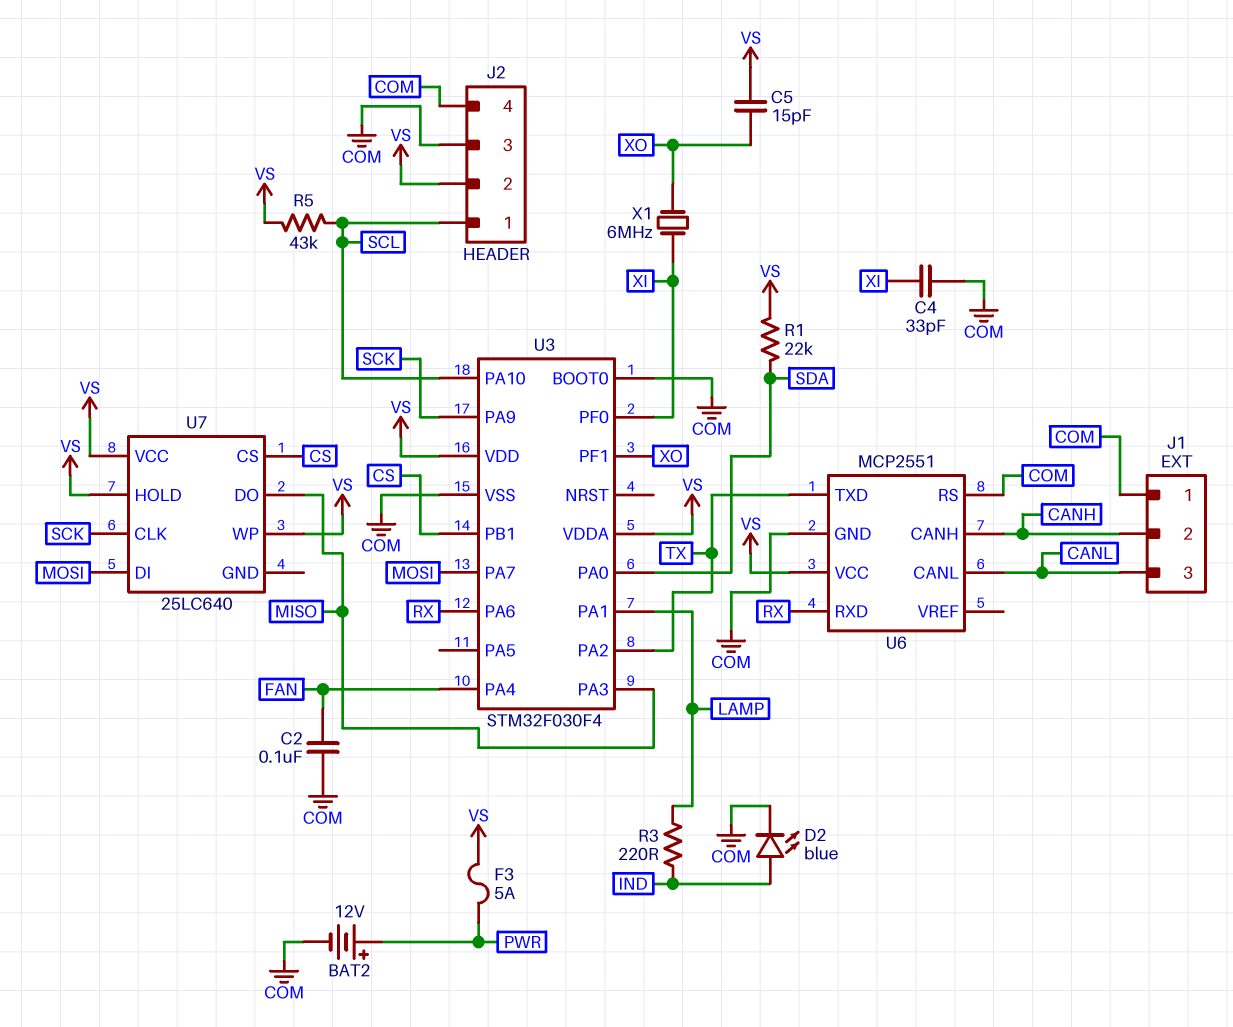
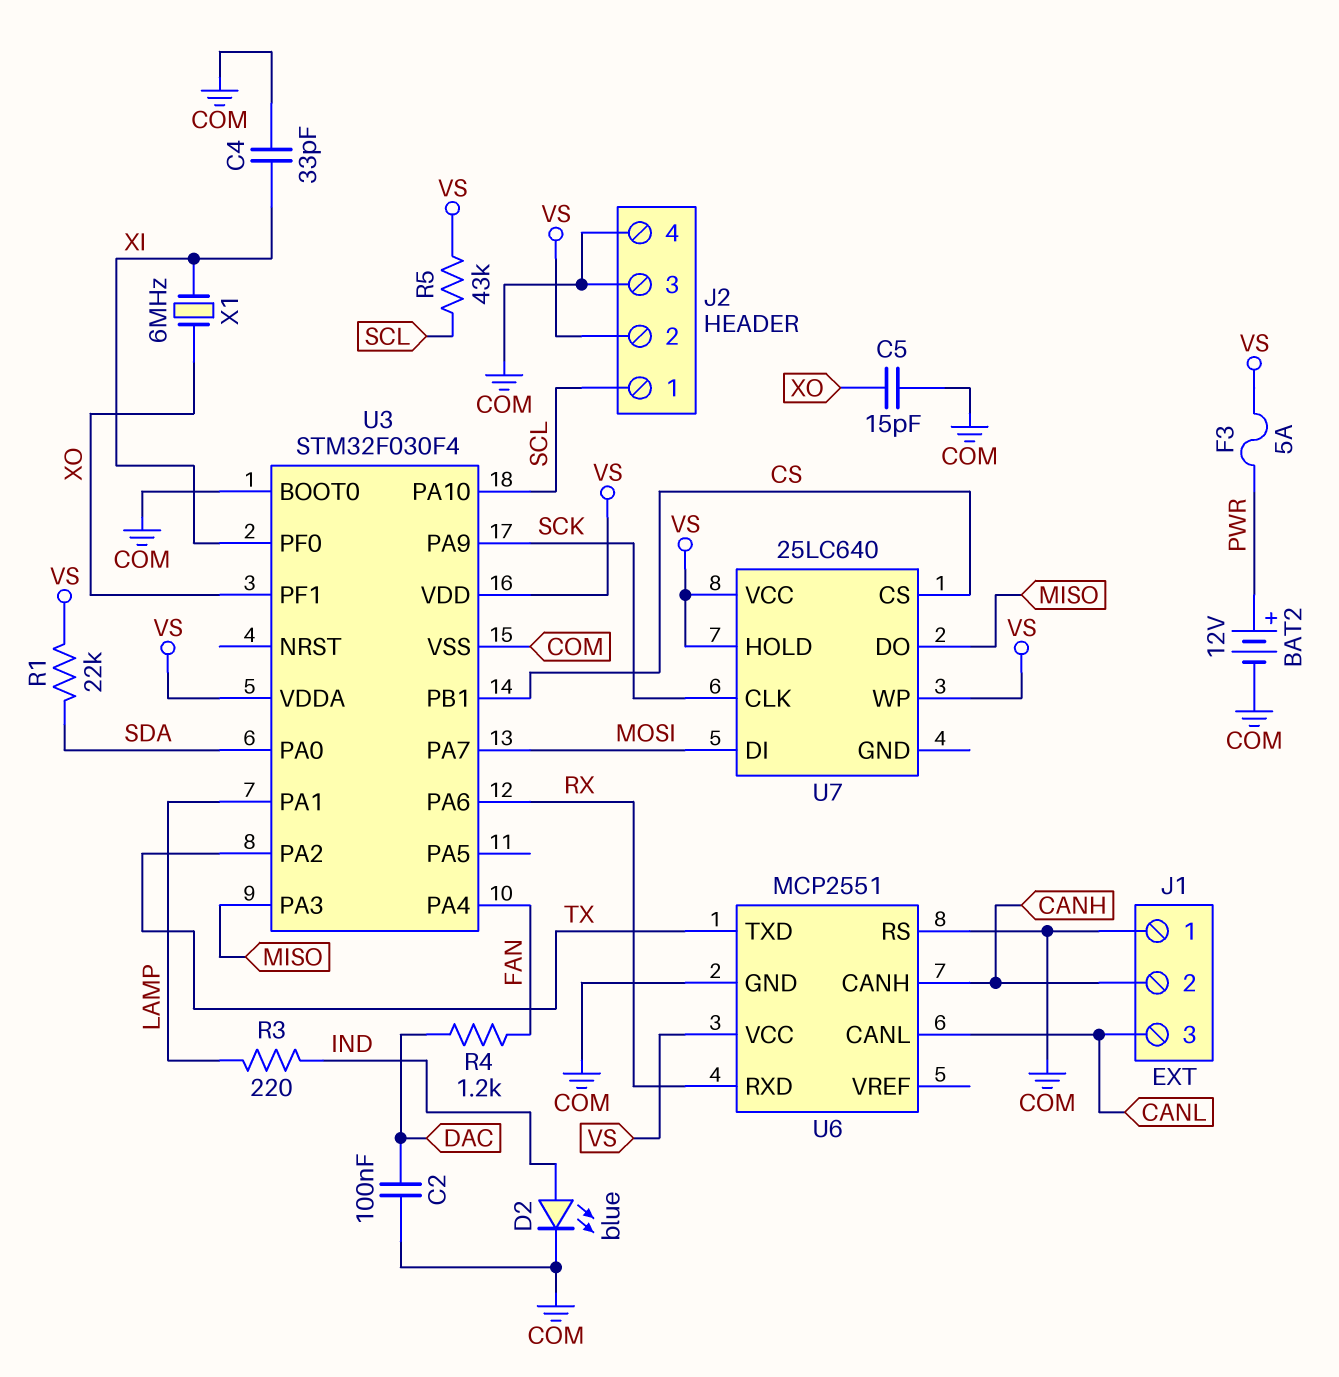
C2: 100nF (COM, FAN) -> 100nF (COM, DAC)
C5: 15pF (VS, XO) -> 15pF (COM, XO)
R4: none -> 1.2k (DAC, FAN)

